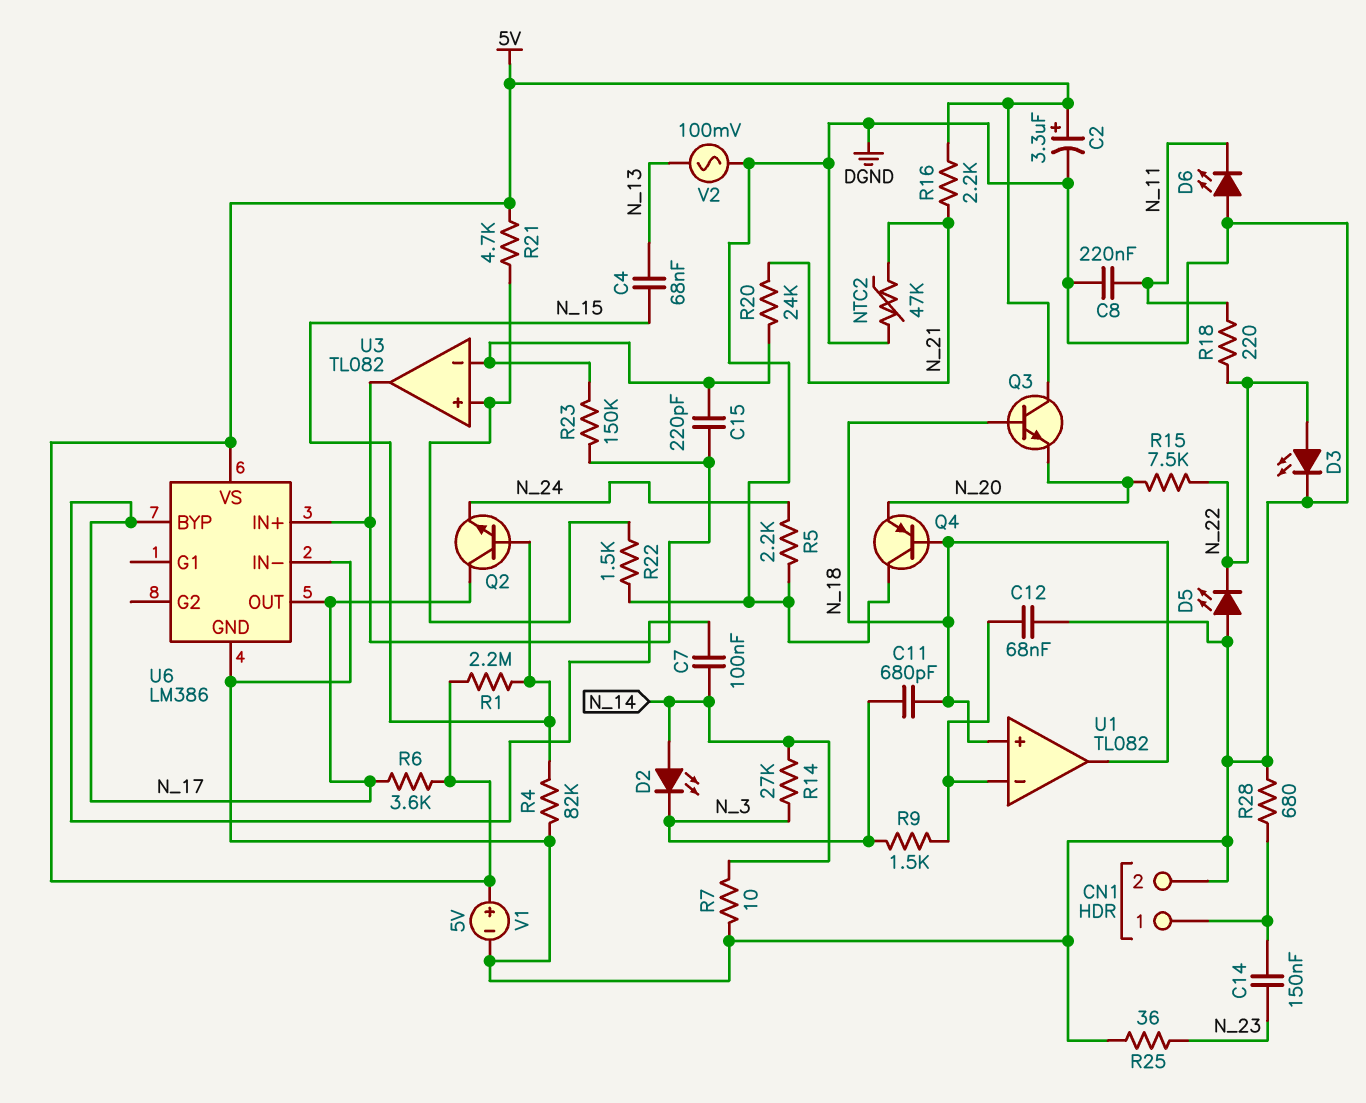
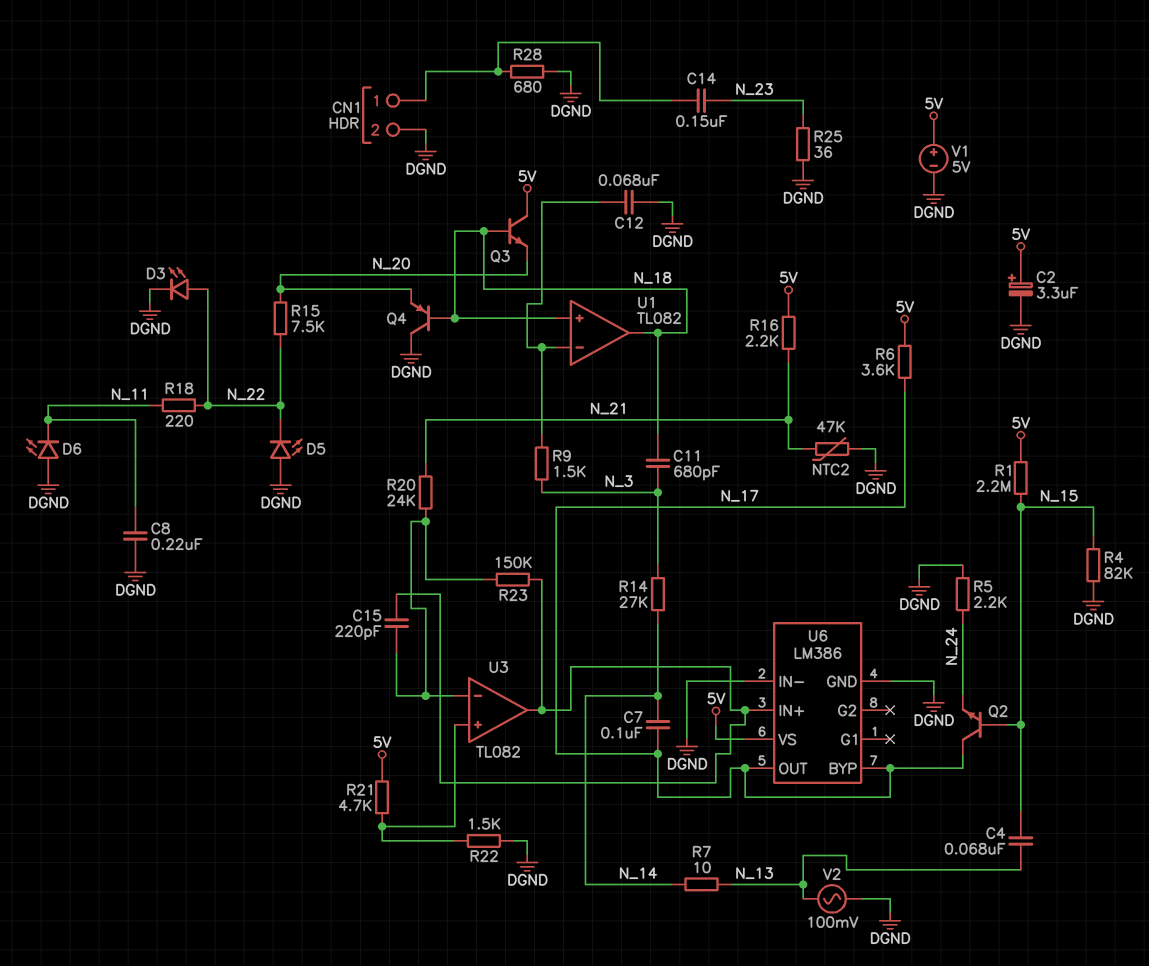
D2: LED (A N_14, K N_3) -> none
R7: 10 (DGND, N_14) -> 10 (N_13, N_14)

